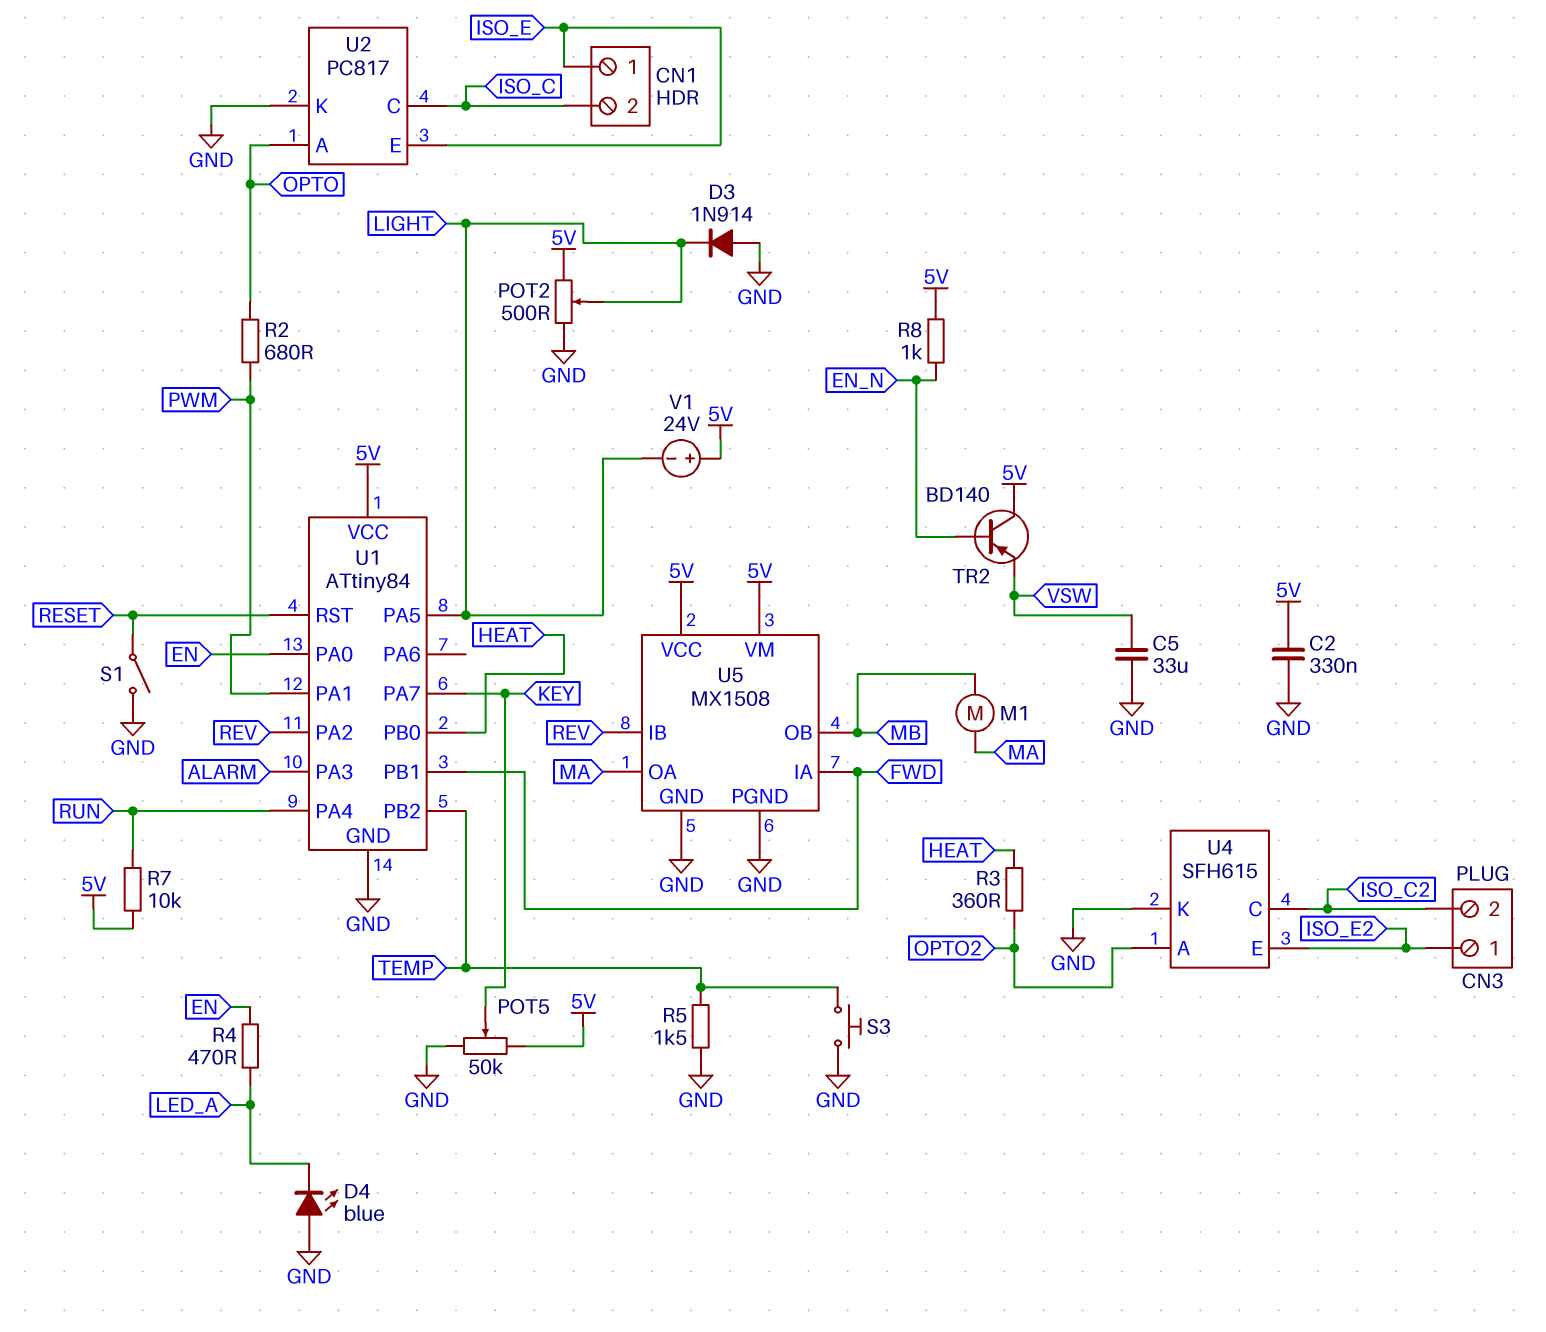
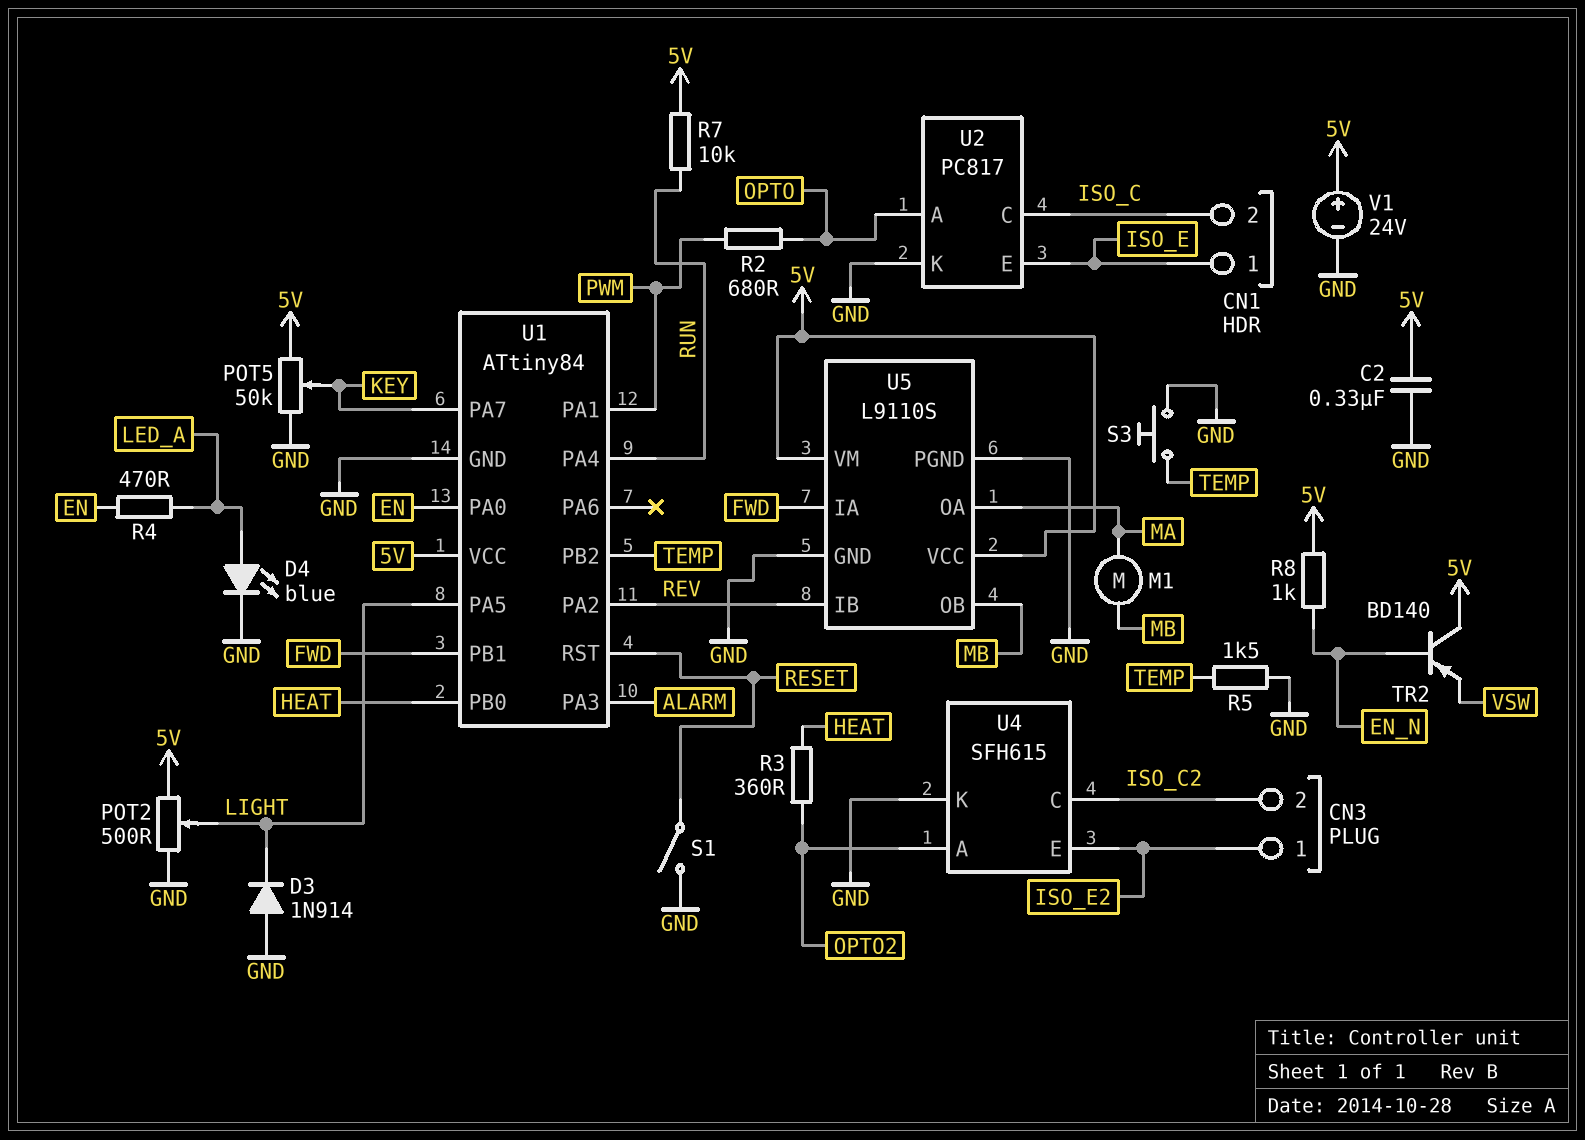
C5: 33uF (GND, VSW) -> none
D4: LED blue (A GND, K LED_A) -> LED blue (A LED_A, K GND)
U5: MX1508 -> L9110S
V1: 24V (plus 5V, minus LIGHT) -> 24V (plus 5V, minus GND)

